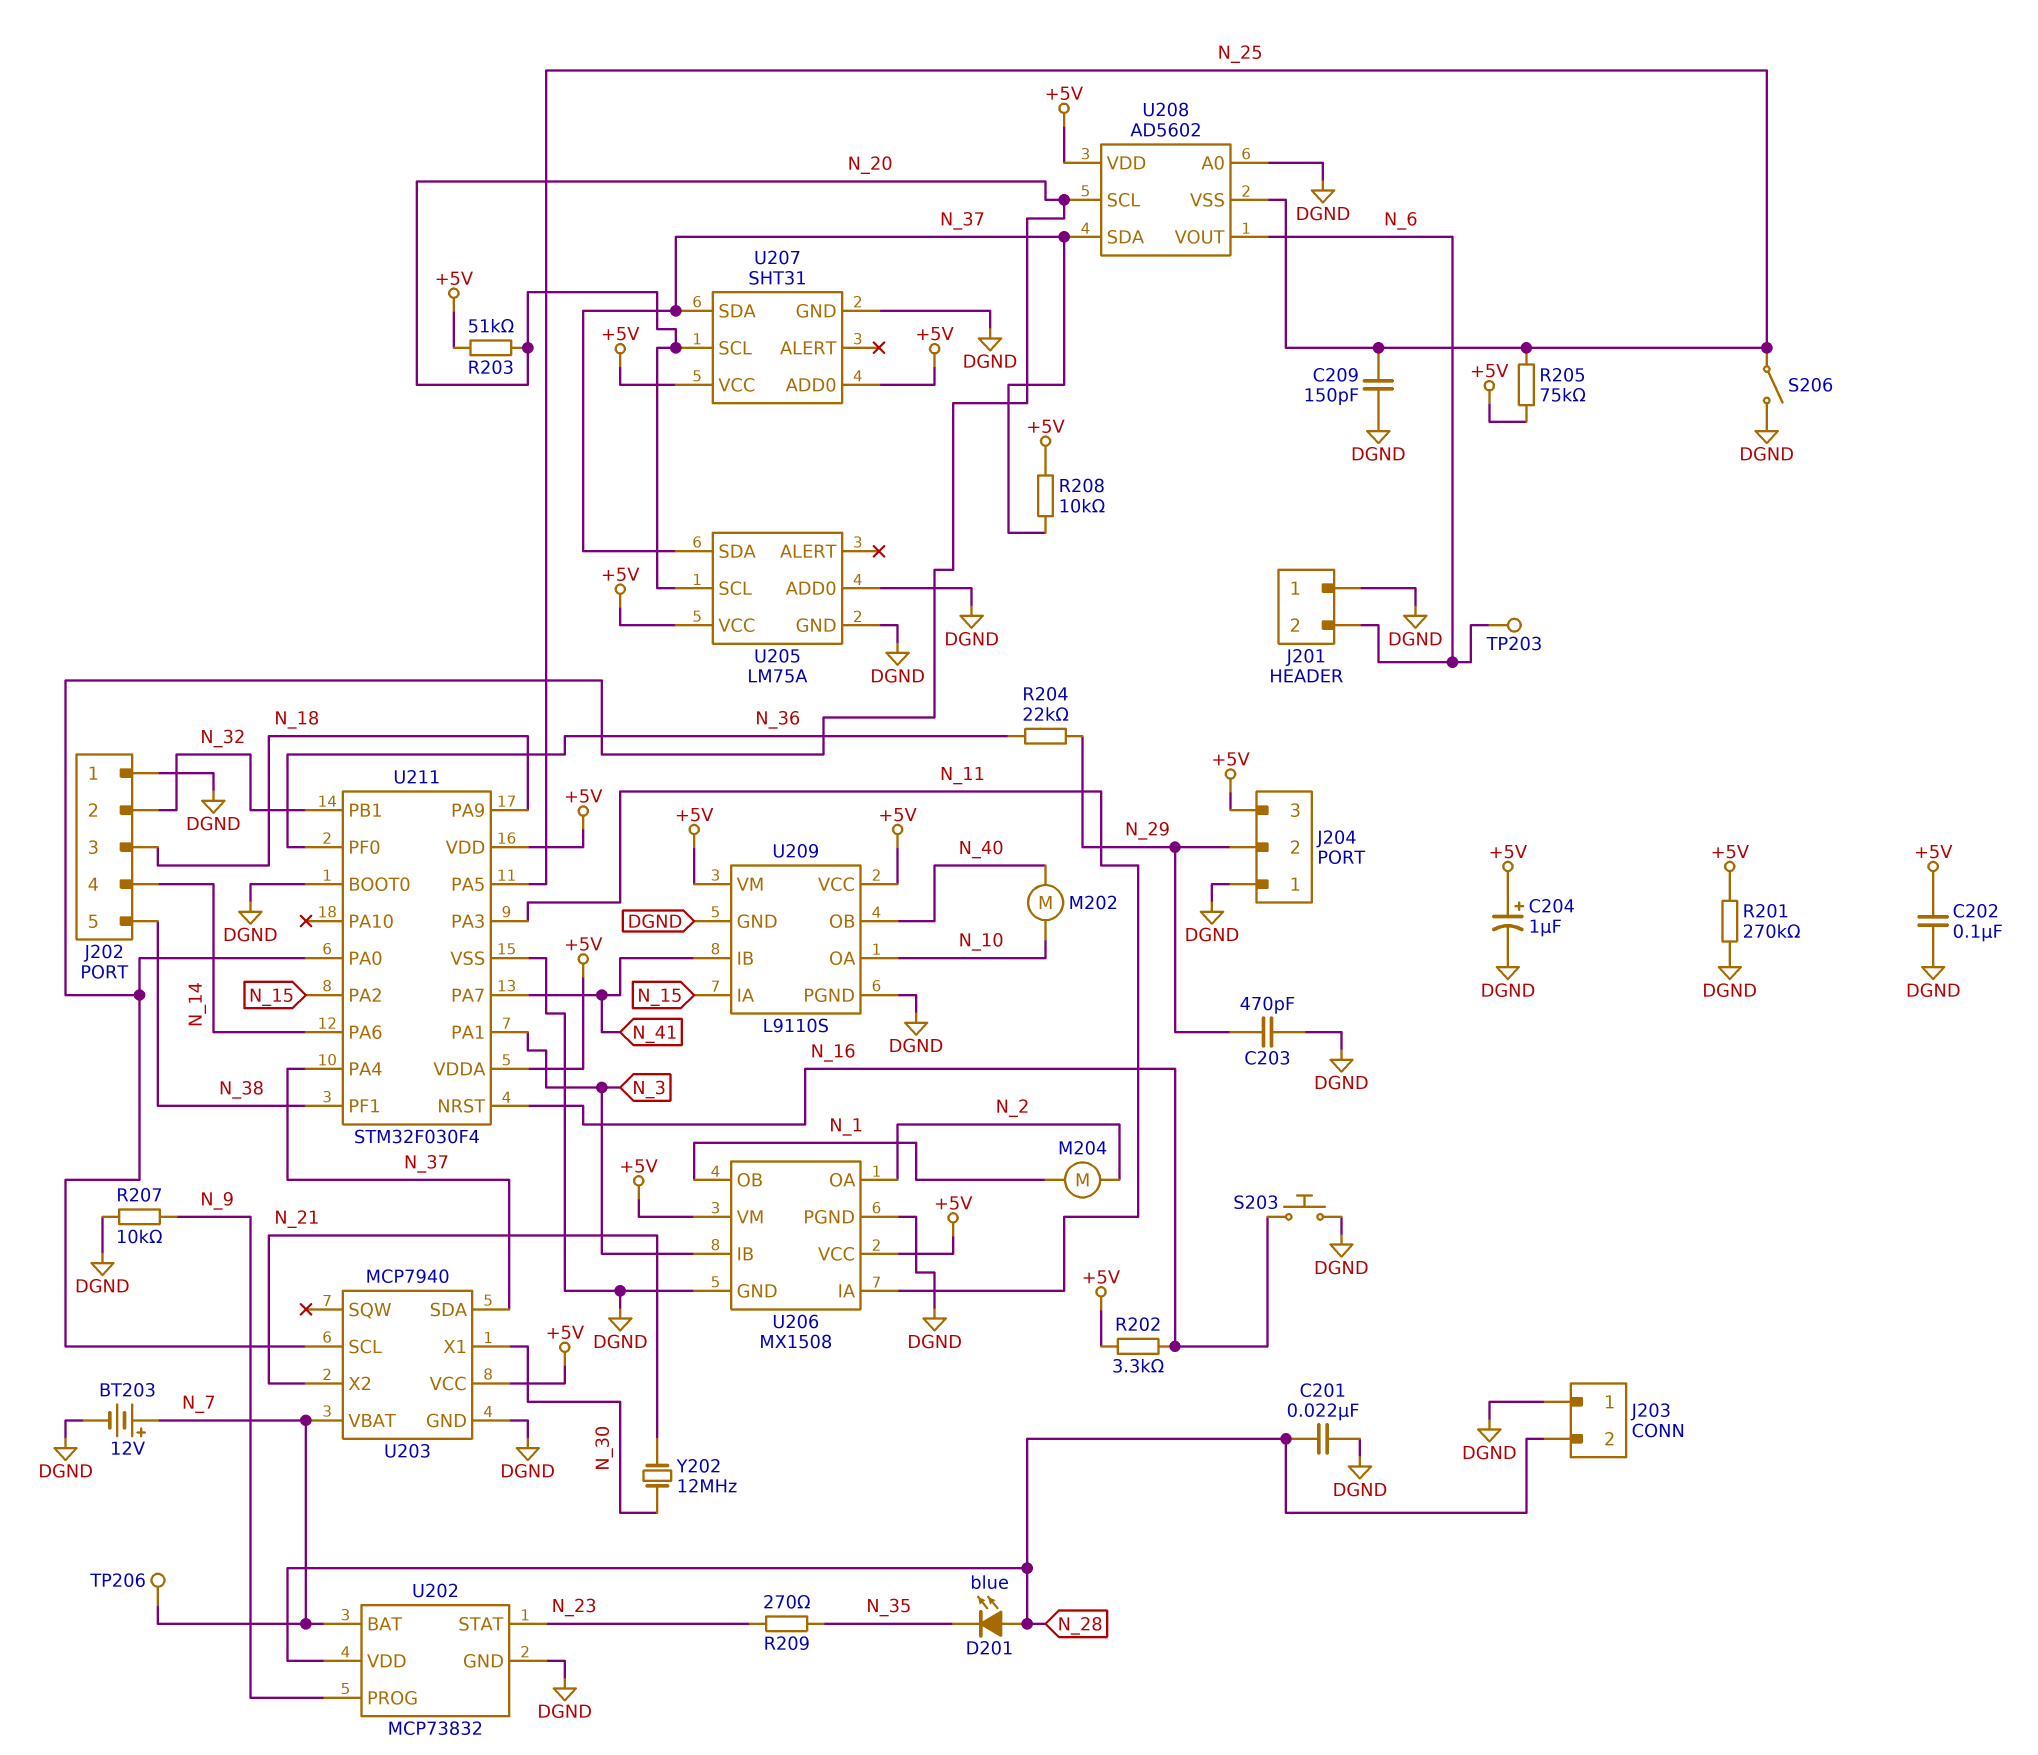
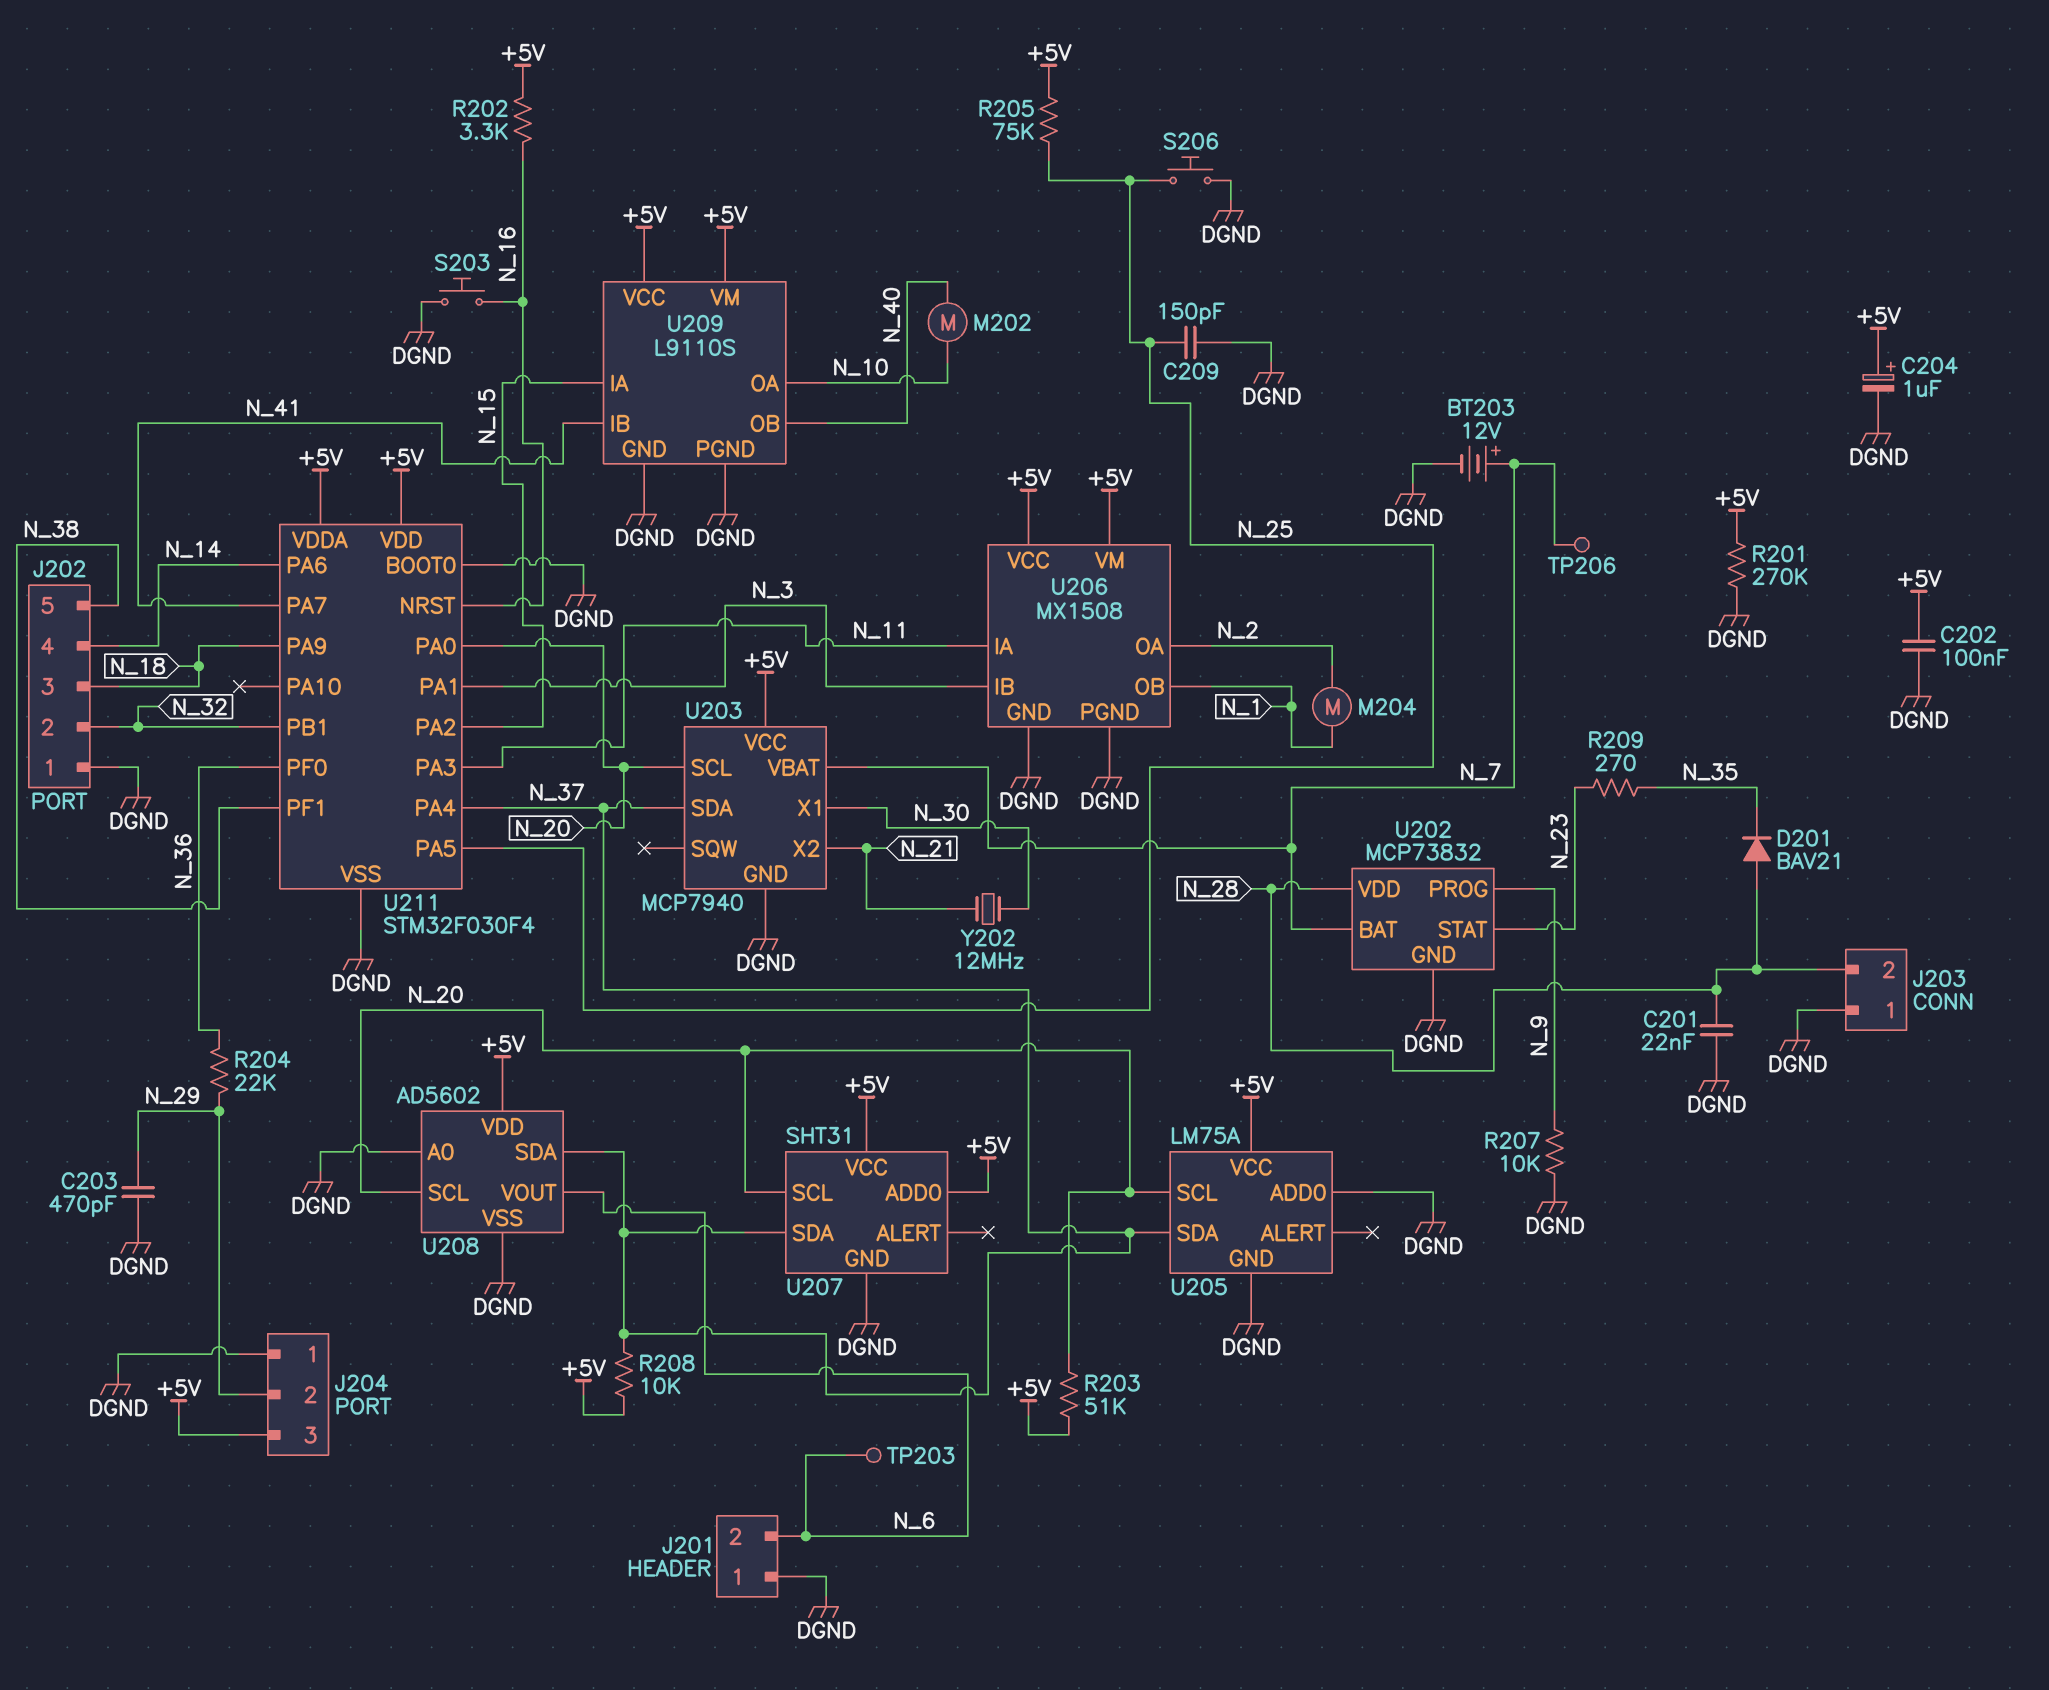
D201: LED blue (A N_28, K N_35) -> diode BAV21 (A N_28, K N_35)
S206: switch (DGND, N_25) -> button (DGND, N_25)
U208 pin VSS: N_25 -> DGND

